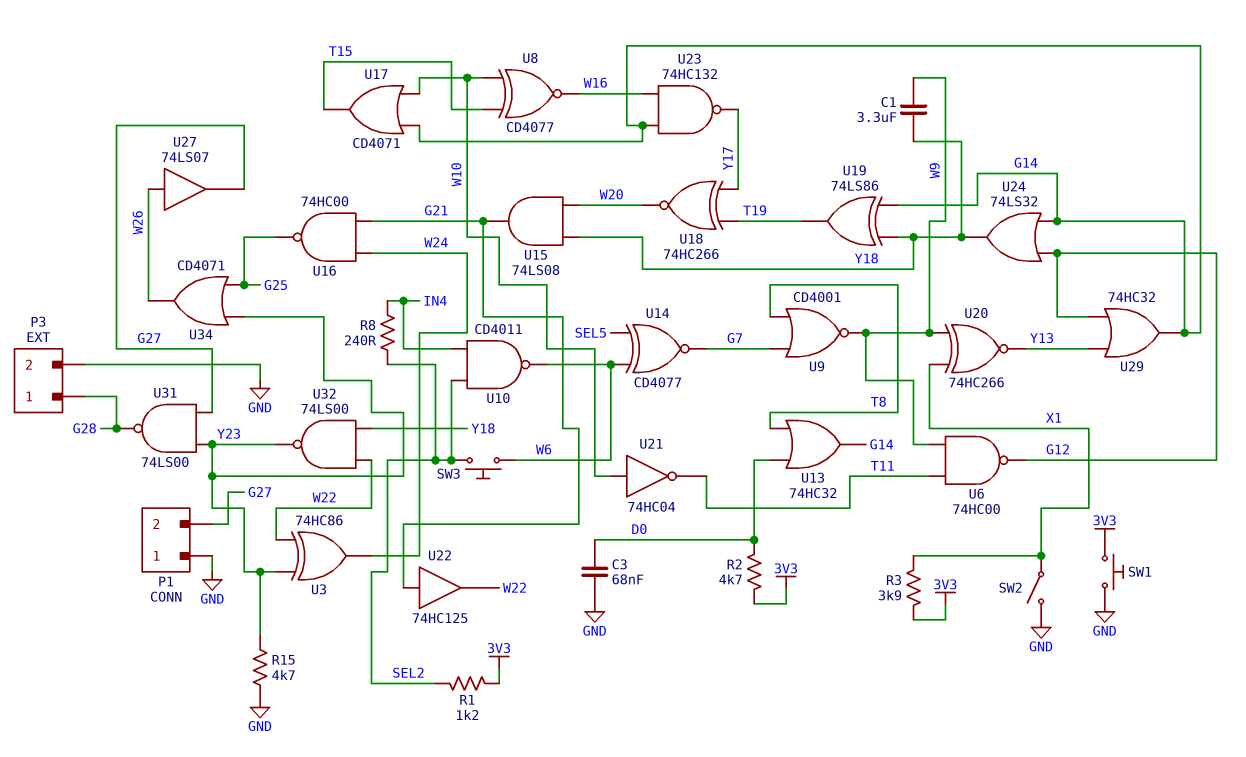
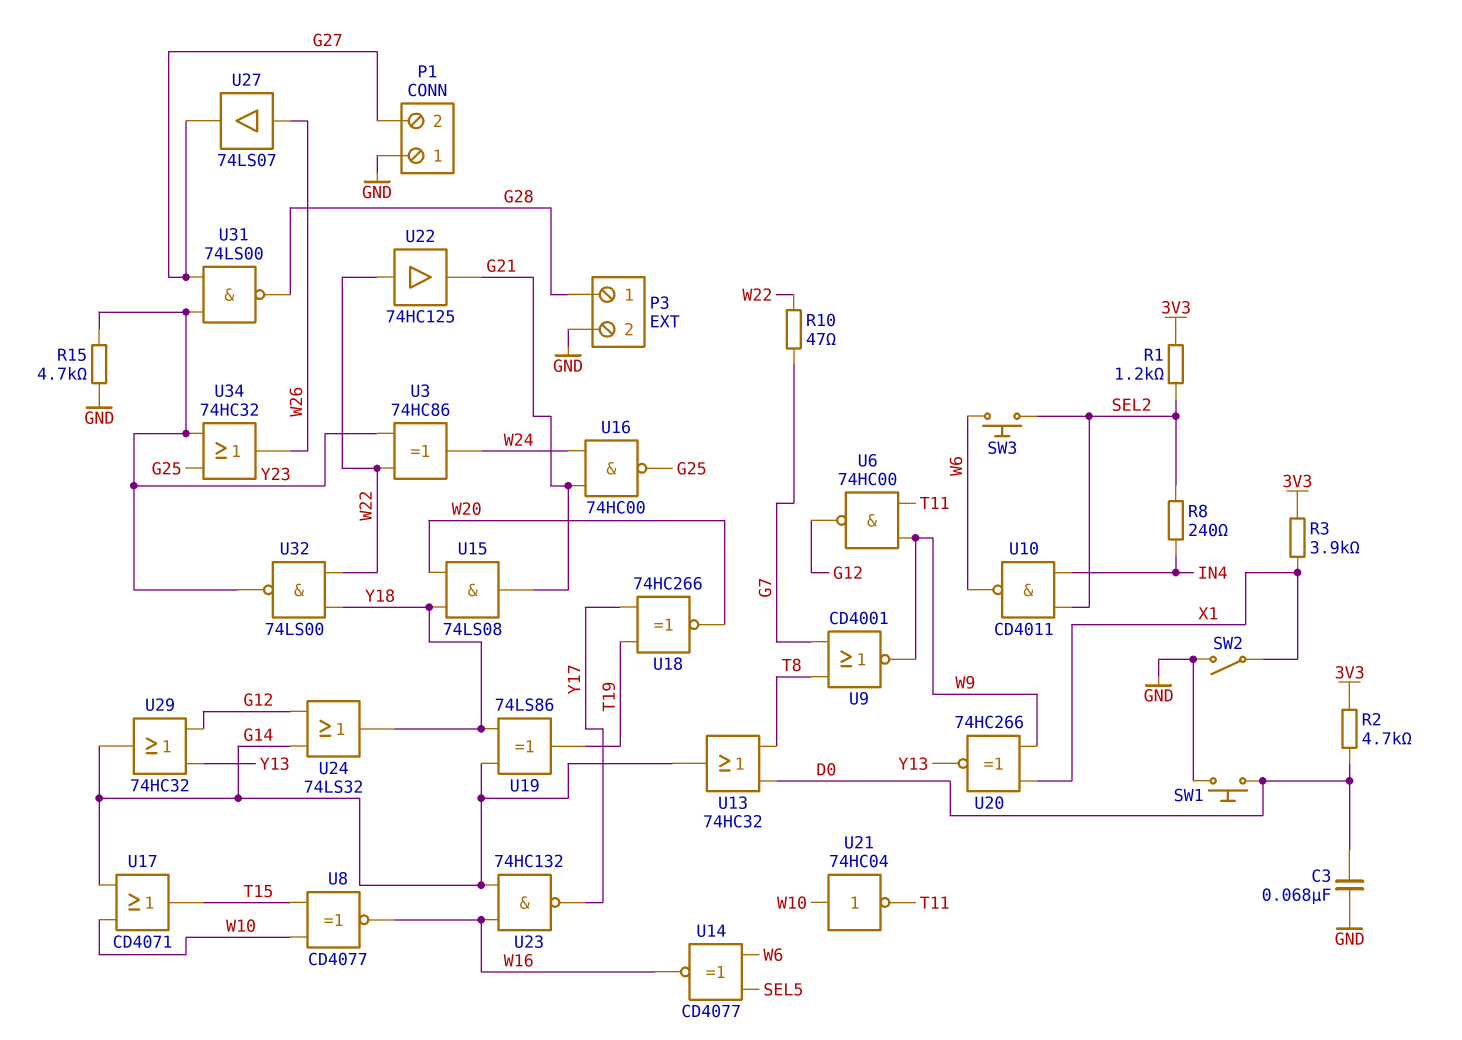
C1: 3.3uF (W9, Y18) -> none
R10: none -> 47 (G7, W22)
SW1: button (3V3, GND) -> button (D0, GND)
U14: XNOR CD4077 (in SEL5, in W6, out G7) -> XNOR CD4077 (in SEL5, in W6, out W16)
U22: buffer 74HC125 (in G21, out W22) -> buffer 74HC125 (in W22, out G21)
U34: OR CD4071 (in G25, in Y23, out W26) -> OR 74HC32 (in G25, in Y23, out W26)

